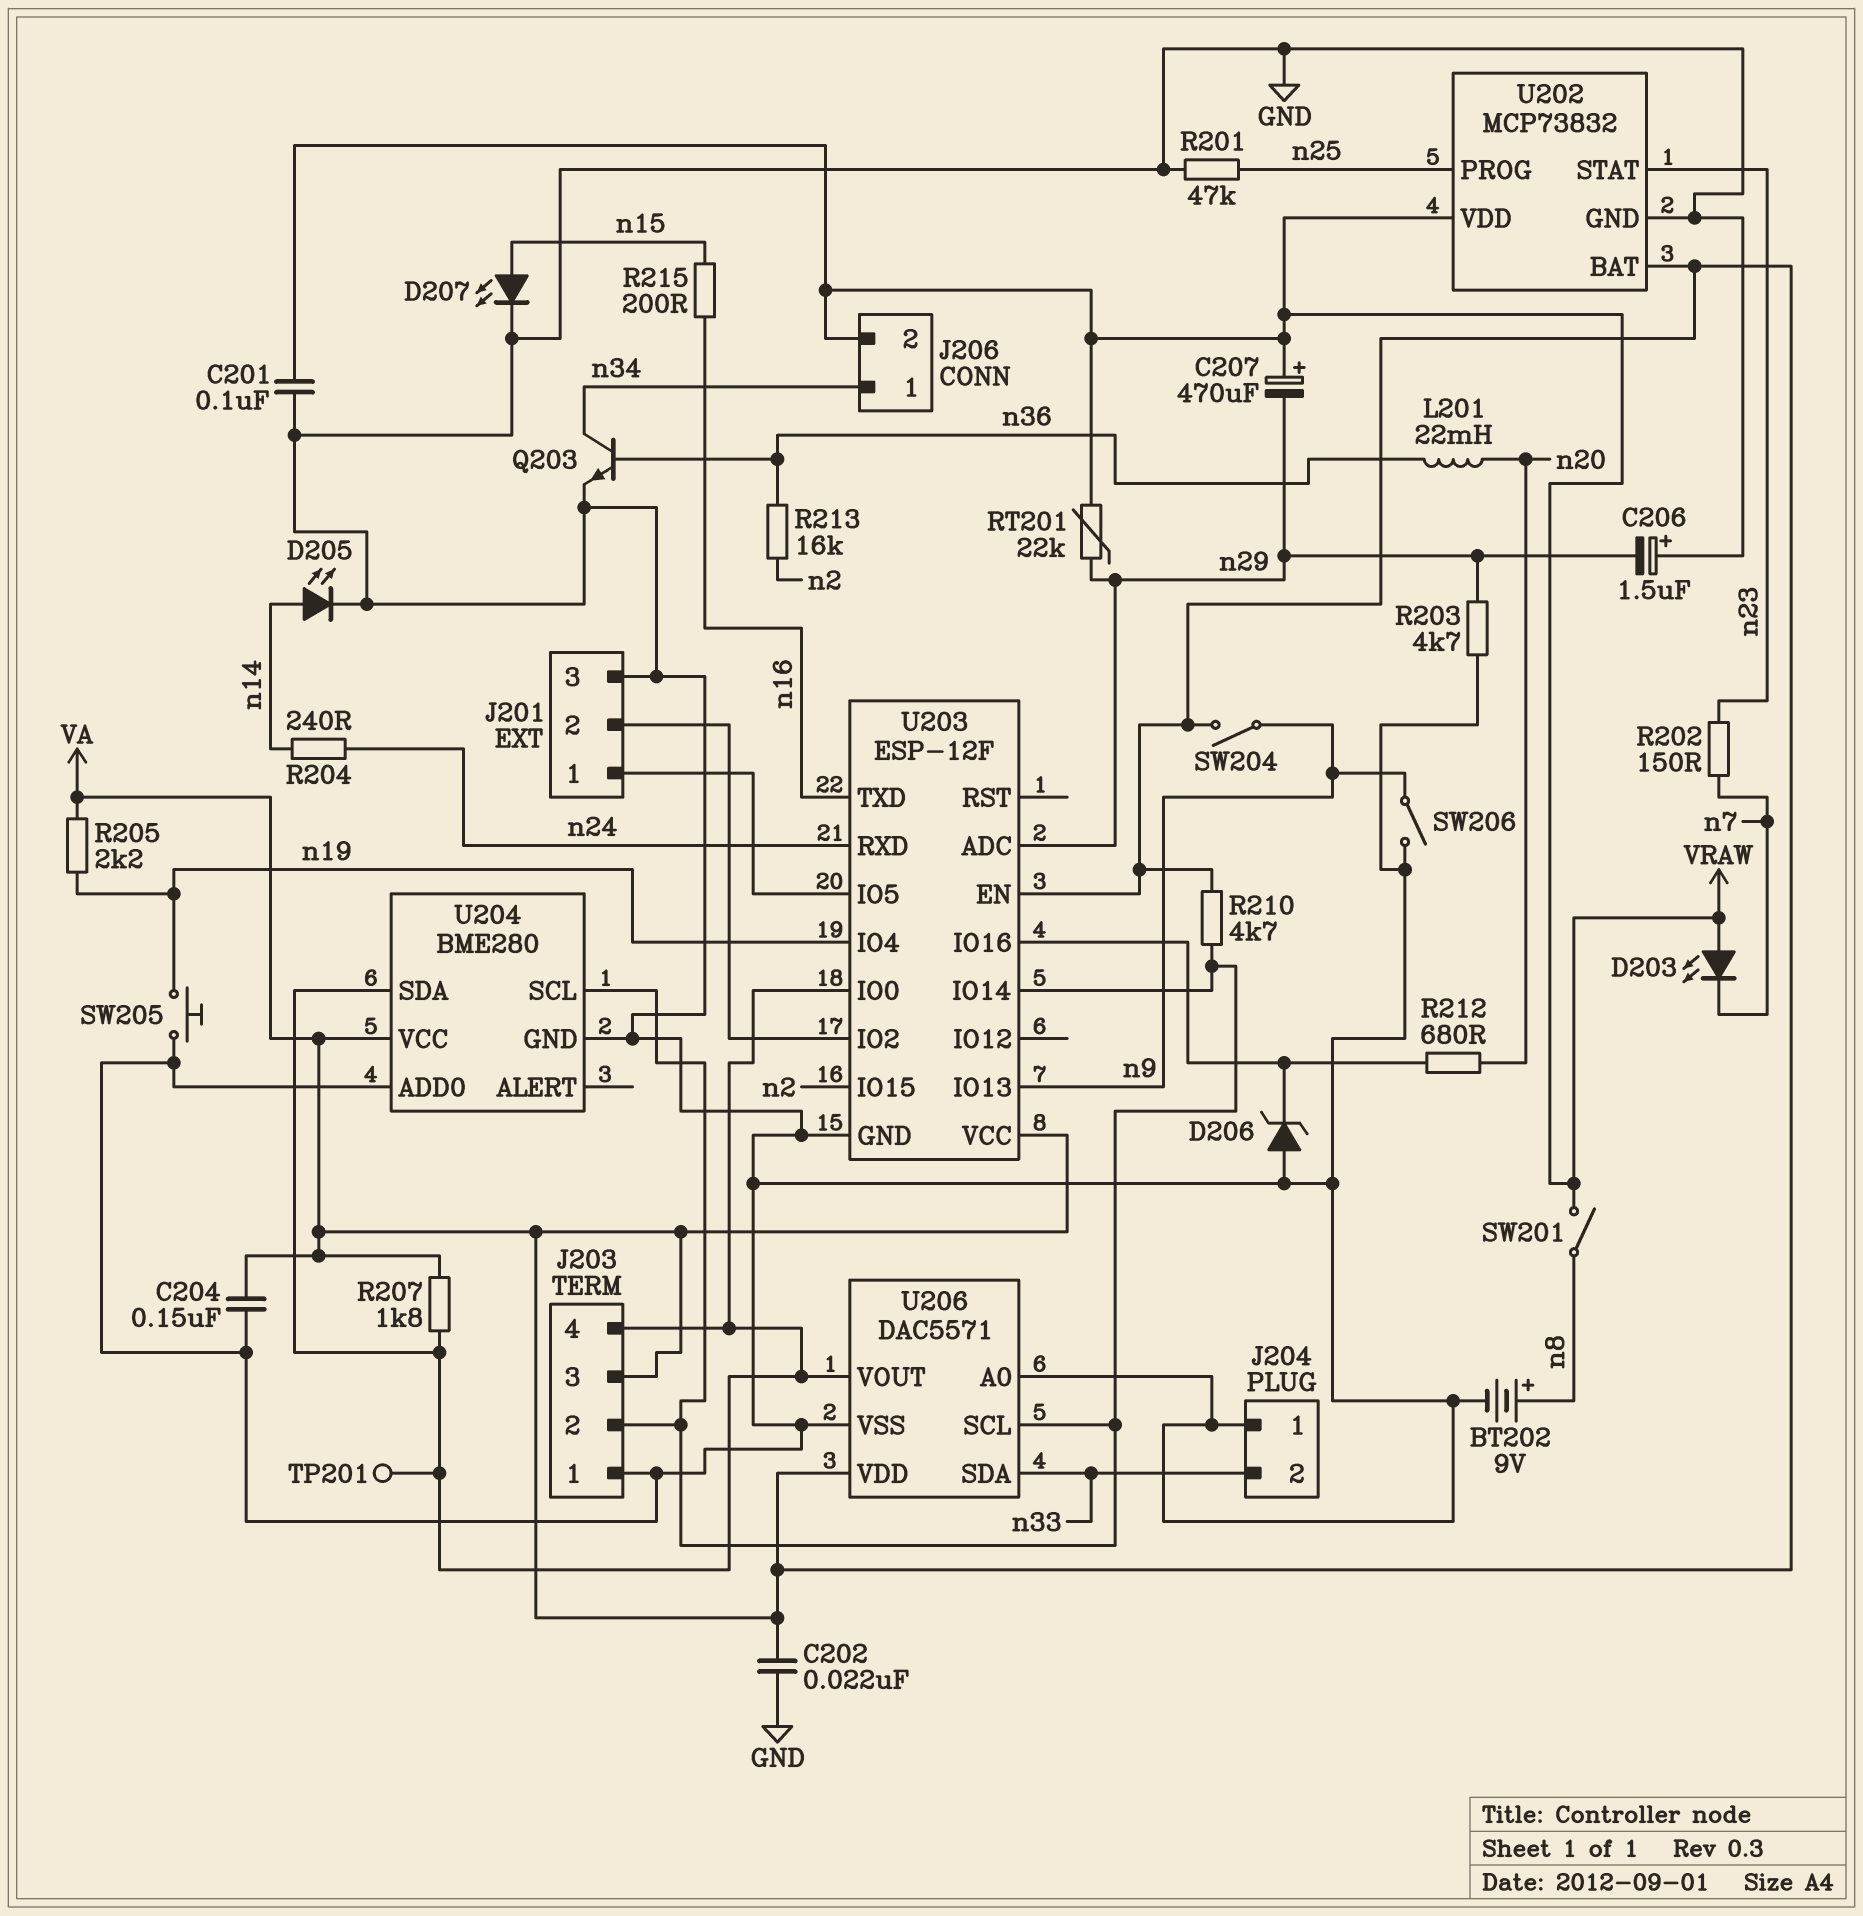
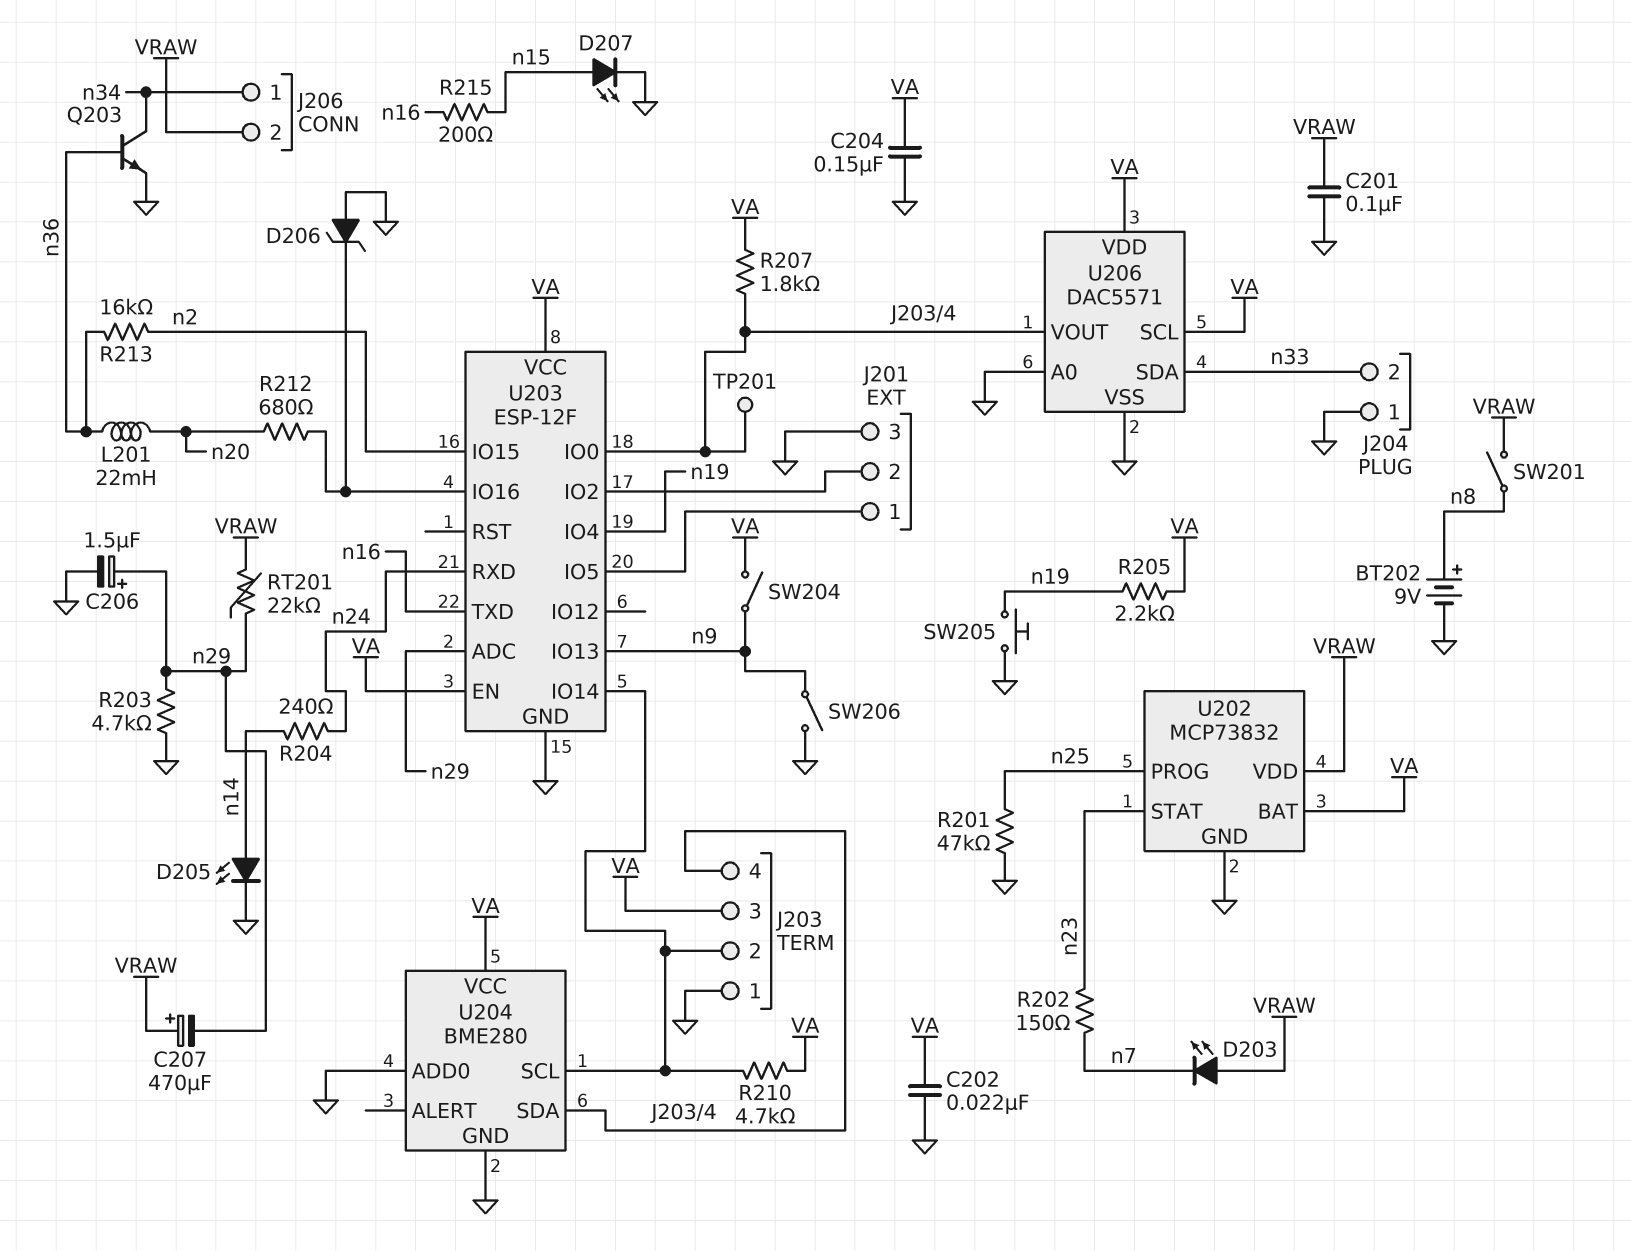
C206: 1.5uF (plus GND, minus n29) -> 1.5uF (plus n29, minus GND)
U206 pin SCL: J203/2 -> VA

